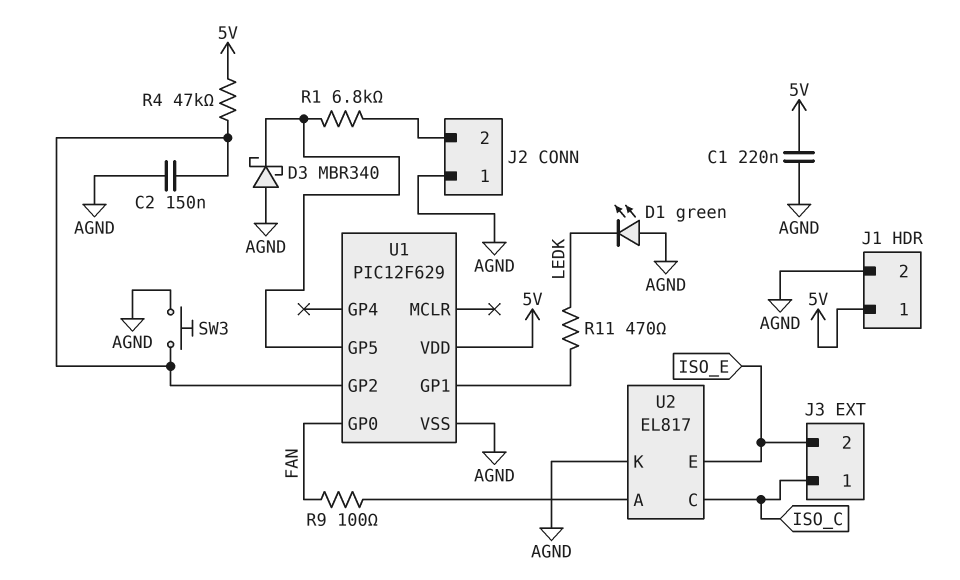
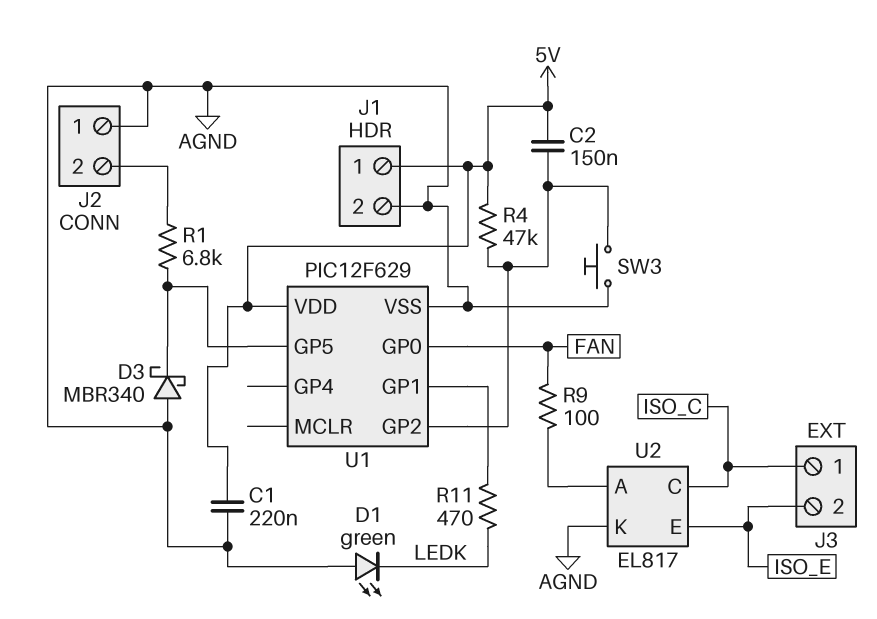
C2: 150nF (AGND, U1/GP2) -> 150nF (5V, U1/GP2)

